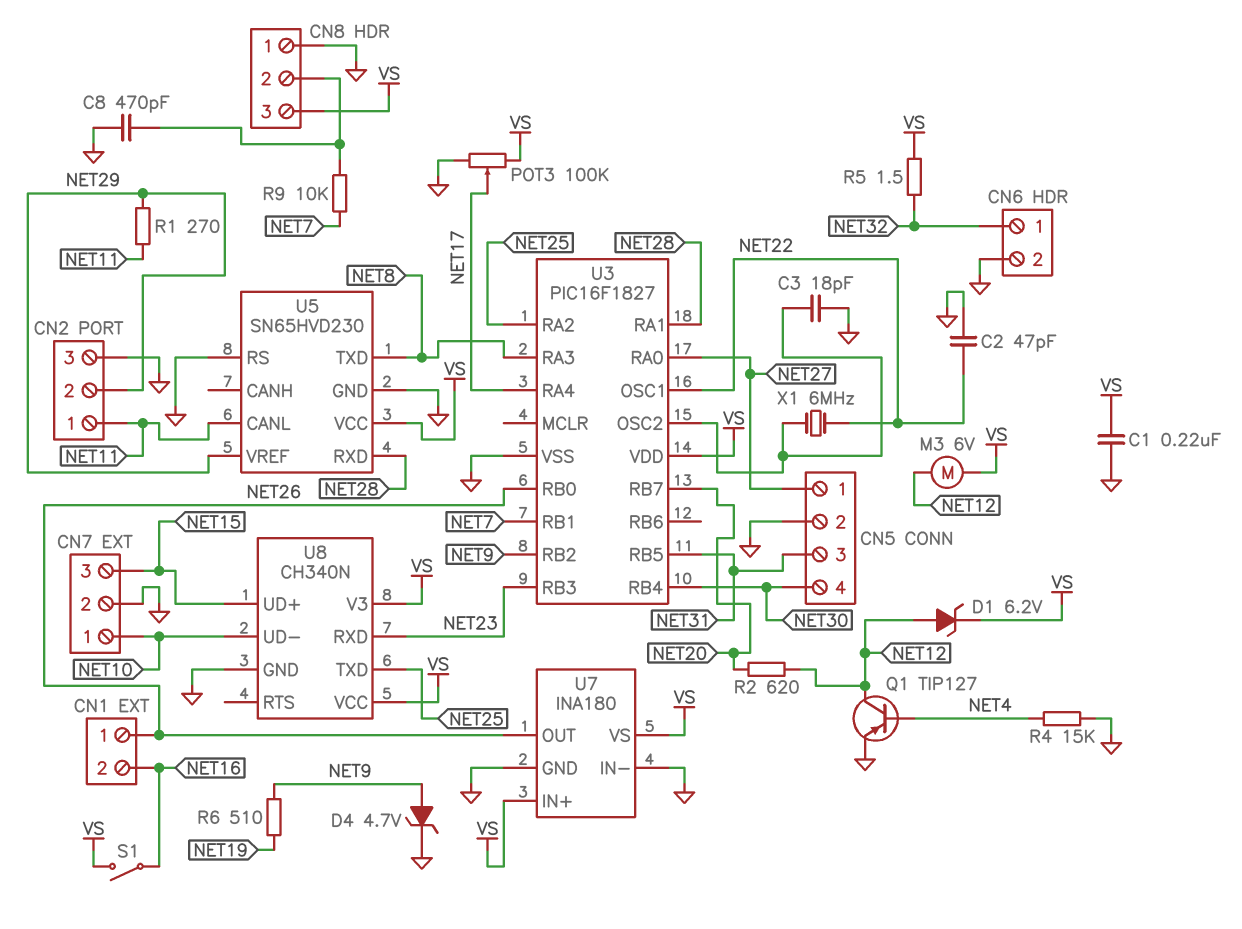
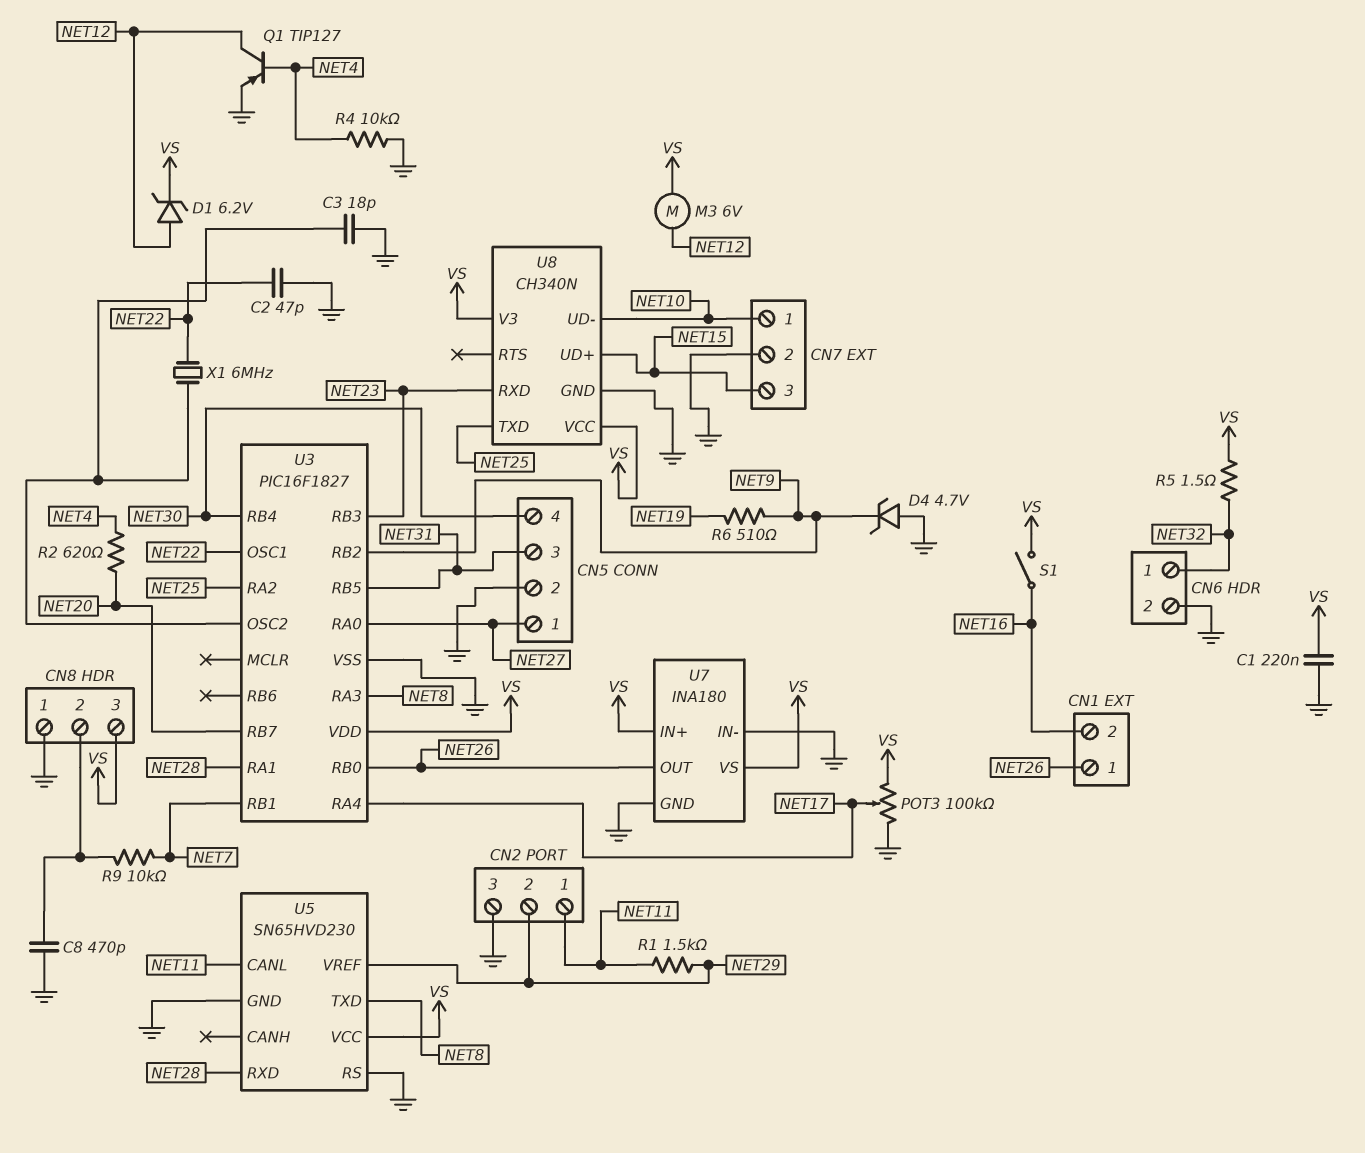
D4: zener 4.7V (A NET9, K GND) -> zener 4.7V (A GND, K NET9)
R1: 270 (NET11, NET29) -> 1.5k (NET11, NET29)
R2: 620 (NET12, NET20) -> 620 (NET4, NET20)
R4: 15k (GND, NET4) -> 10k (GND, NET4)

